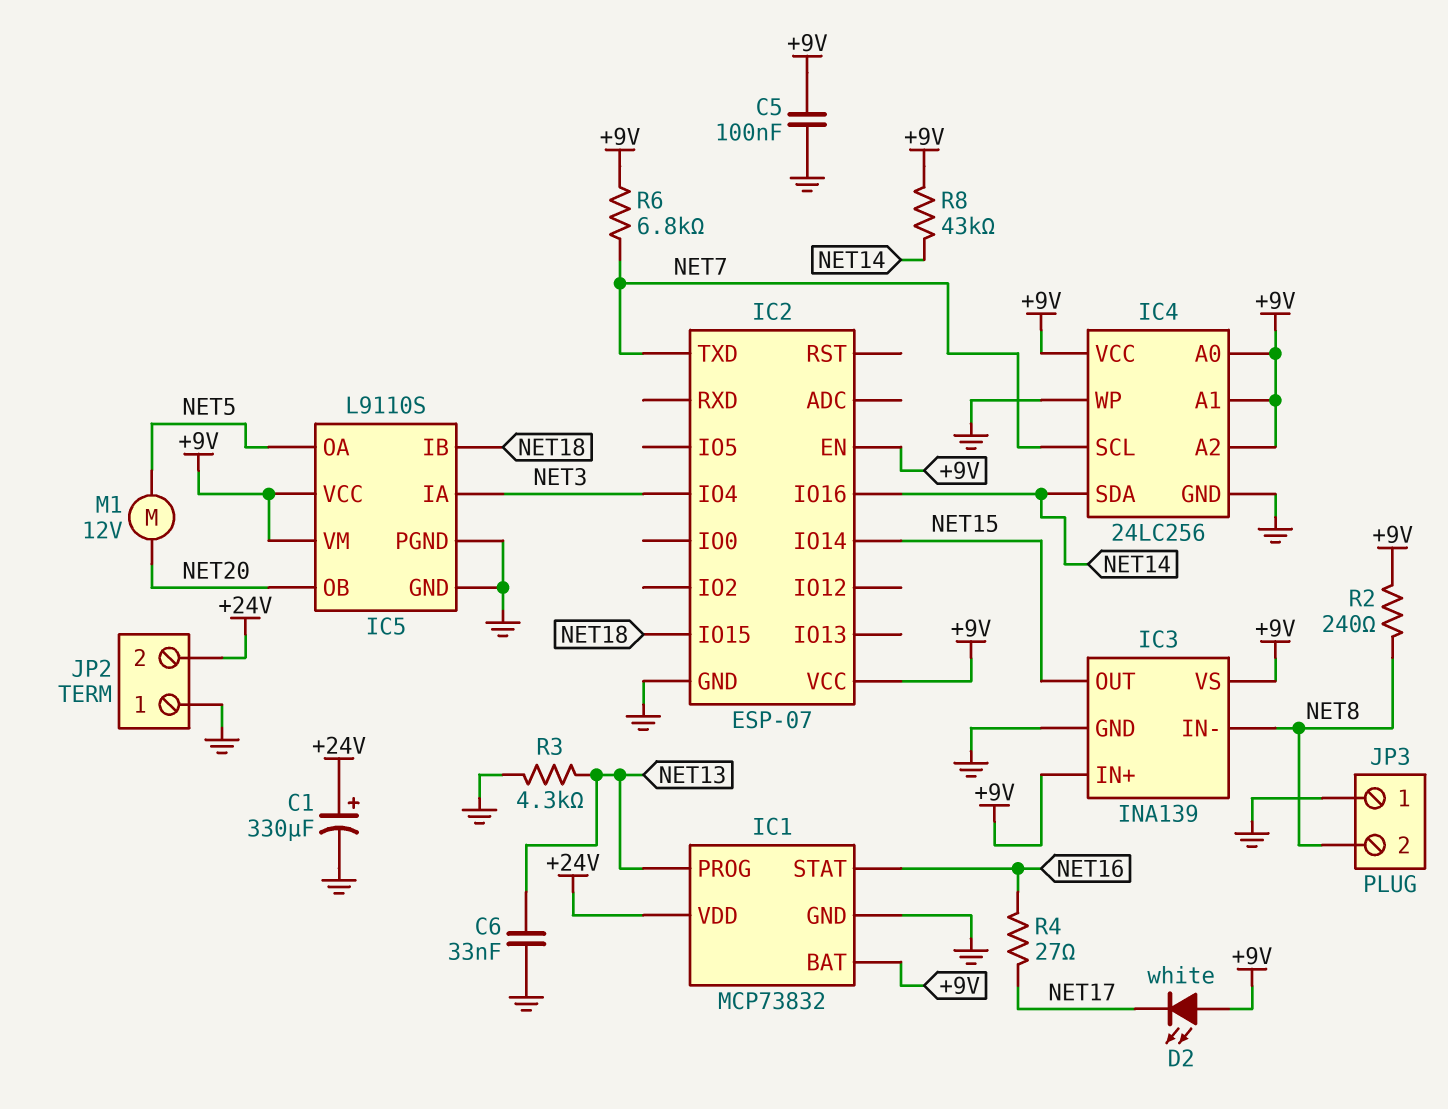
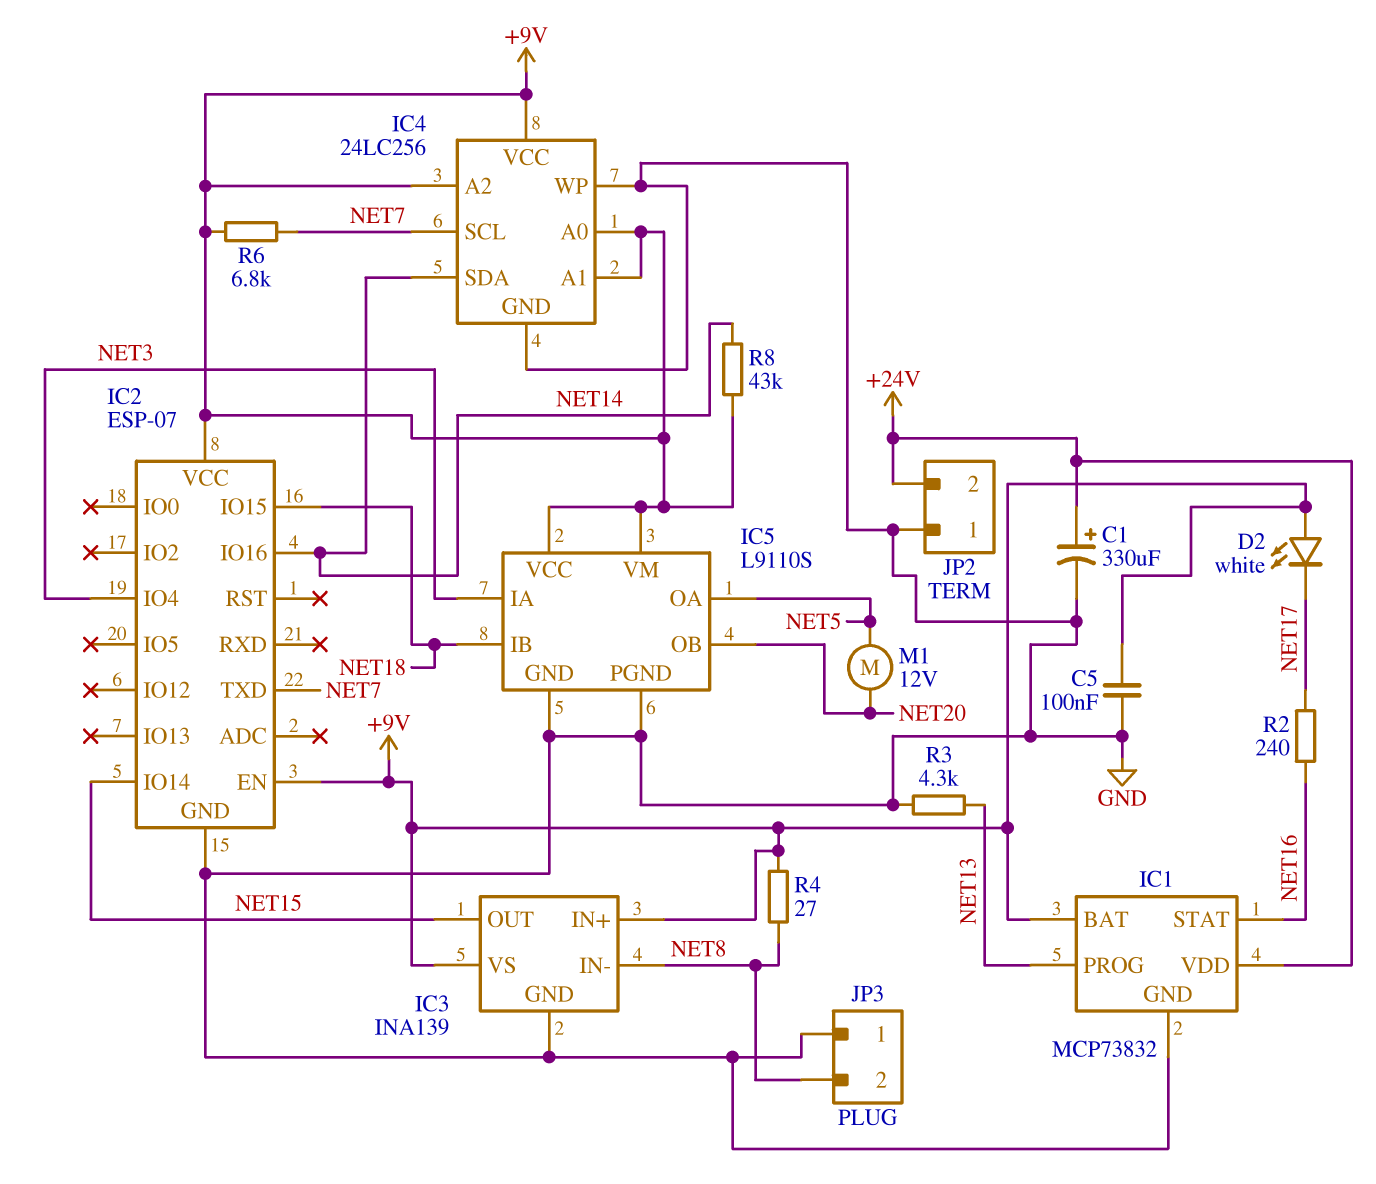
C6: 33nF (GND, NET13) -> none
R2: 240 (+9V, NET8) -> 240 (NET16, NET17)
R4: 27 (NET16, NET17) -> 27 (+9V, NET8)

